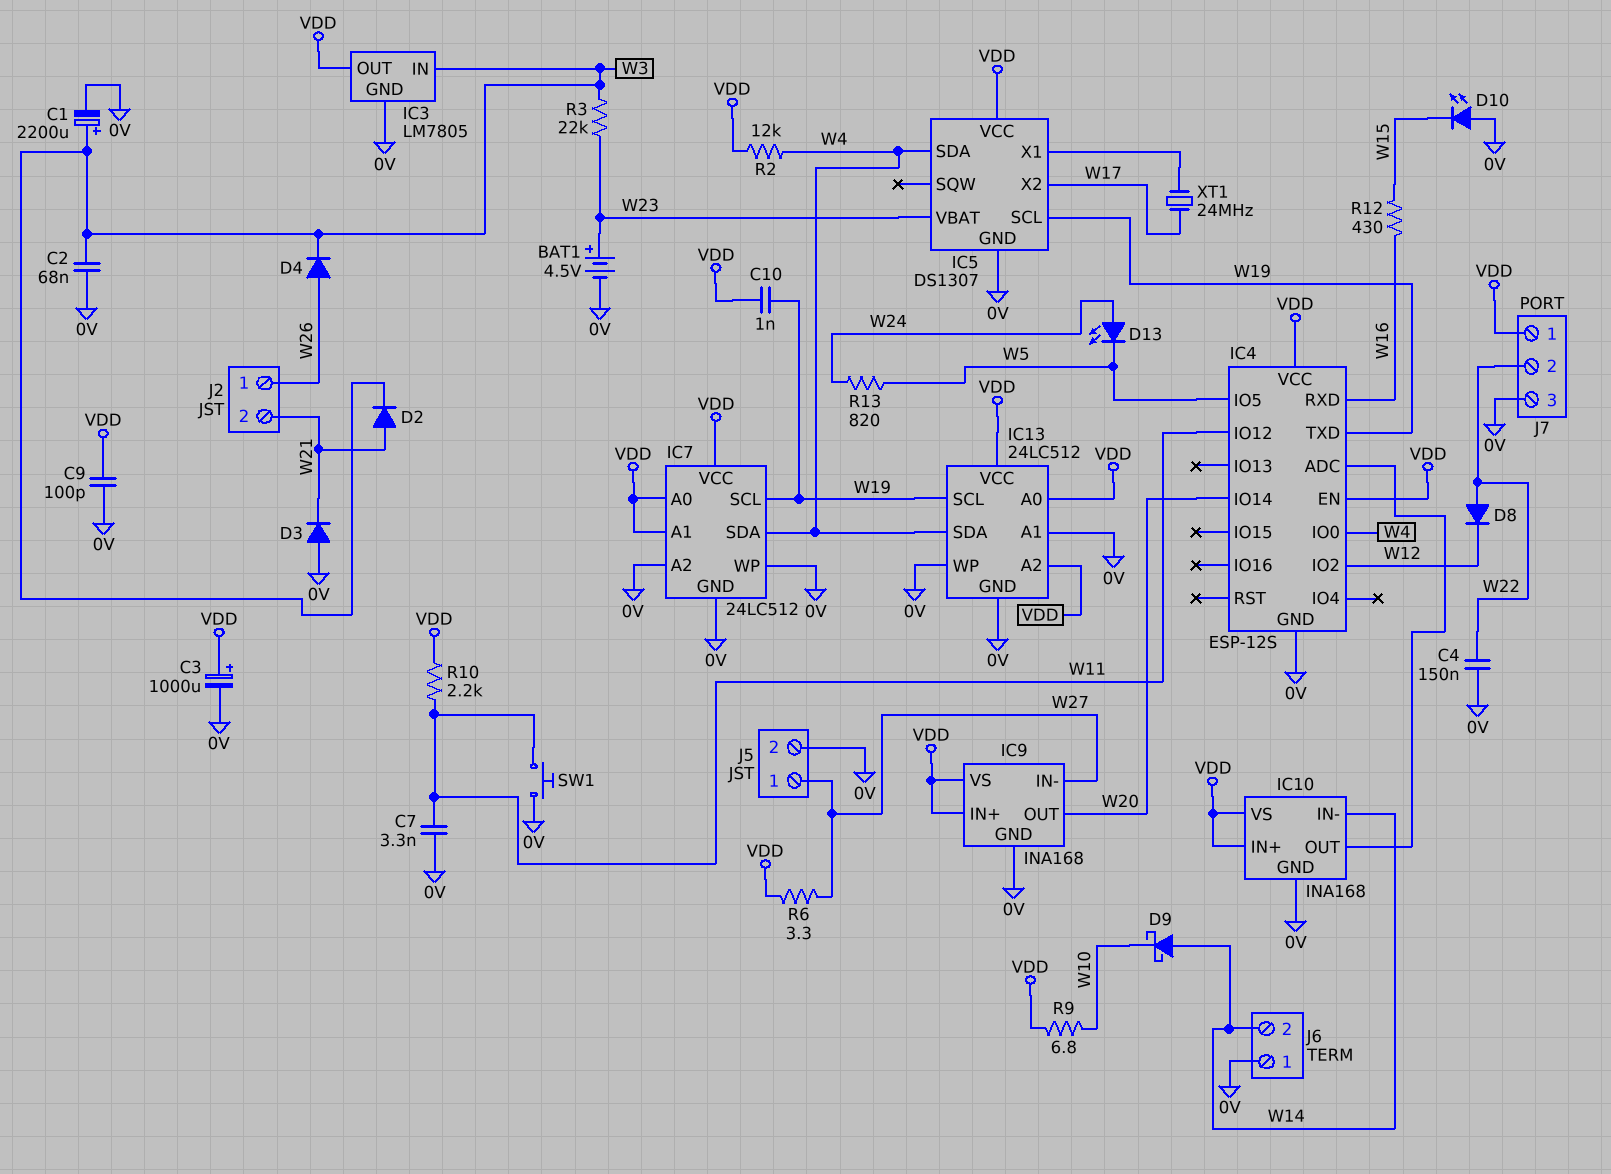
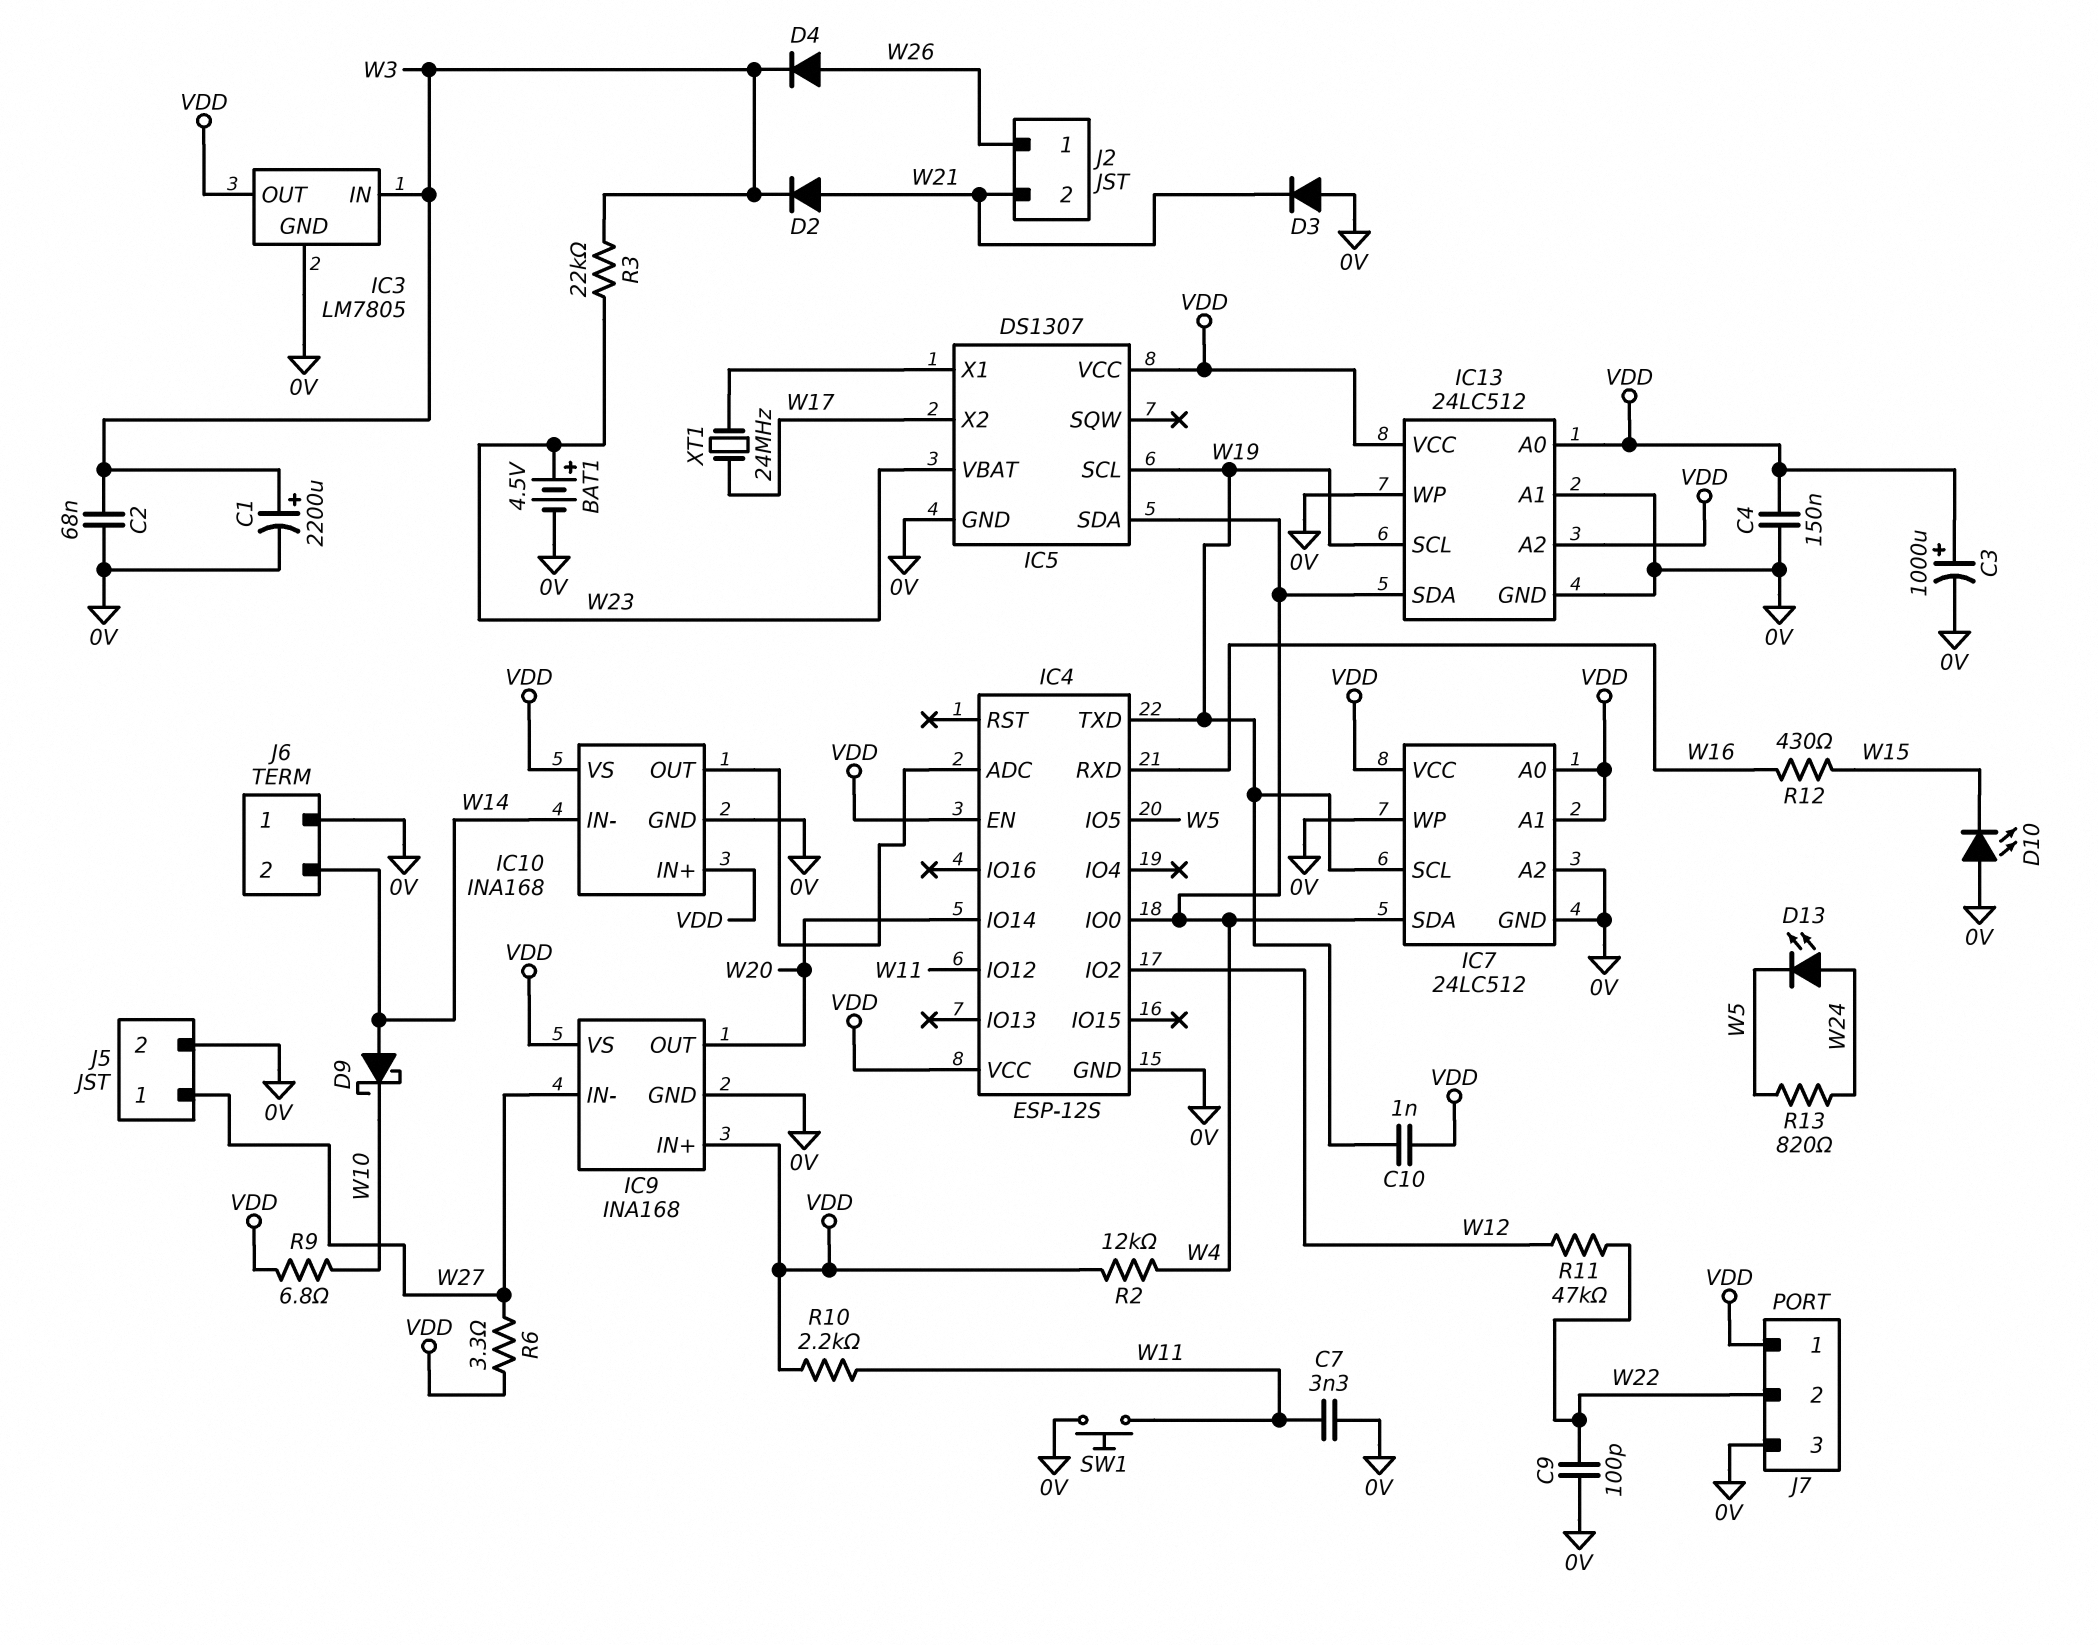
C4: 150nF (0V, W22) -> 150nF (0V, VDD)
C9: 100pF (0V, VDD) -> 100pF (0V, W22)
D8: diode (A W22, K W12) -> none
R11: none -> 47k (W12, W22)

